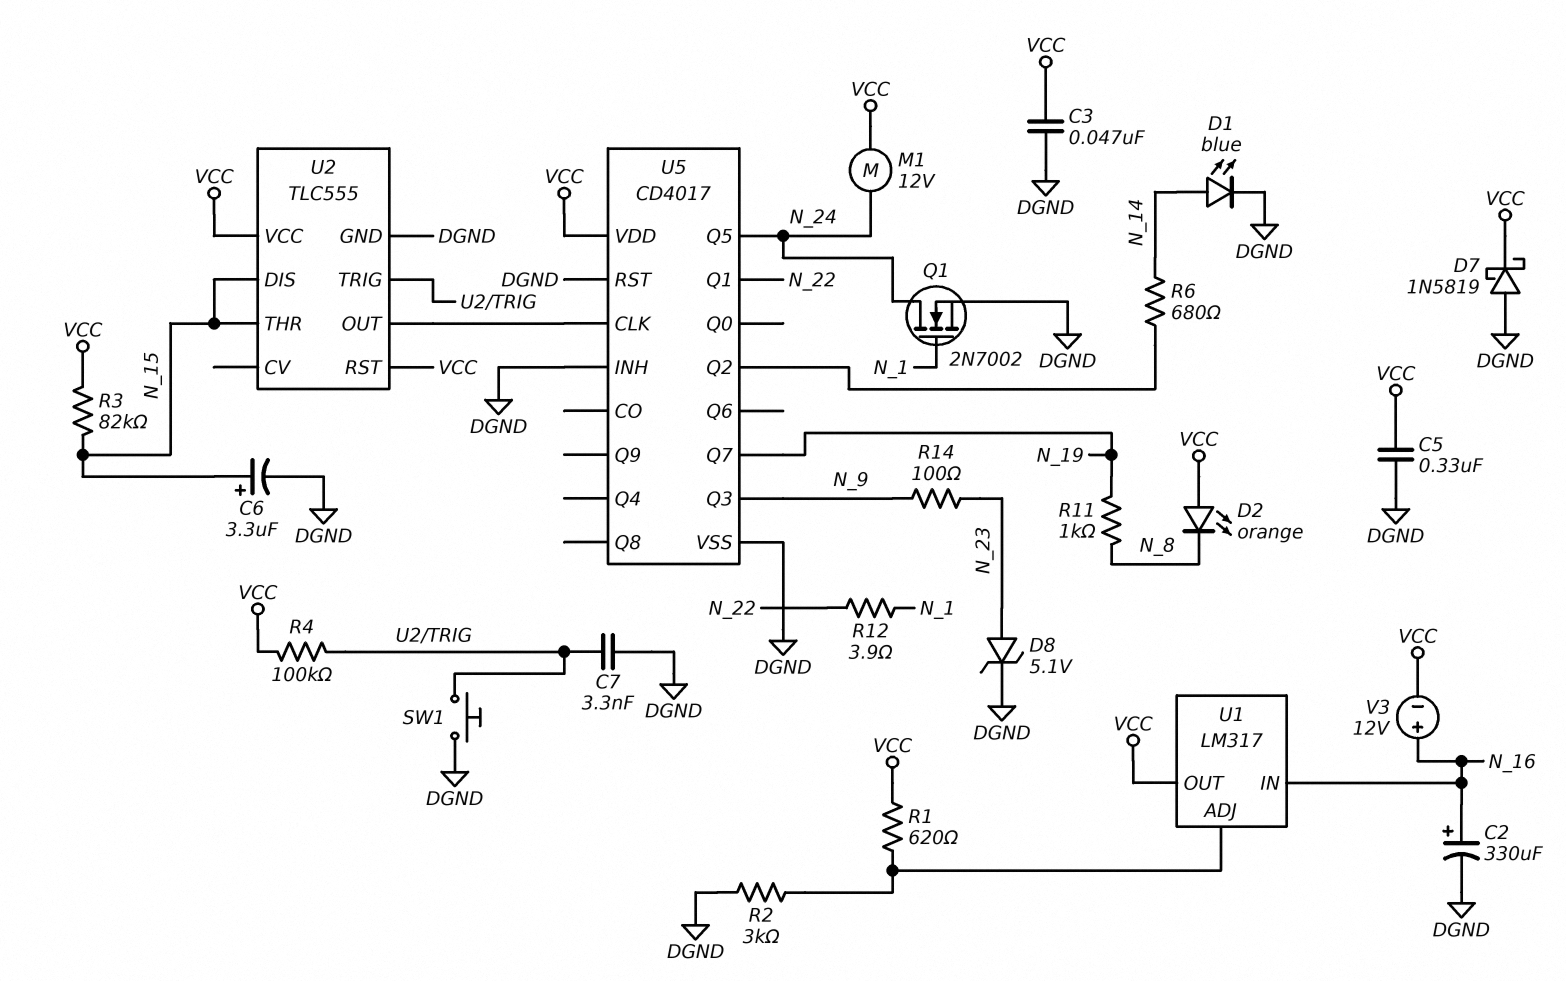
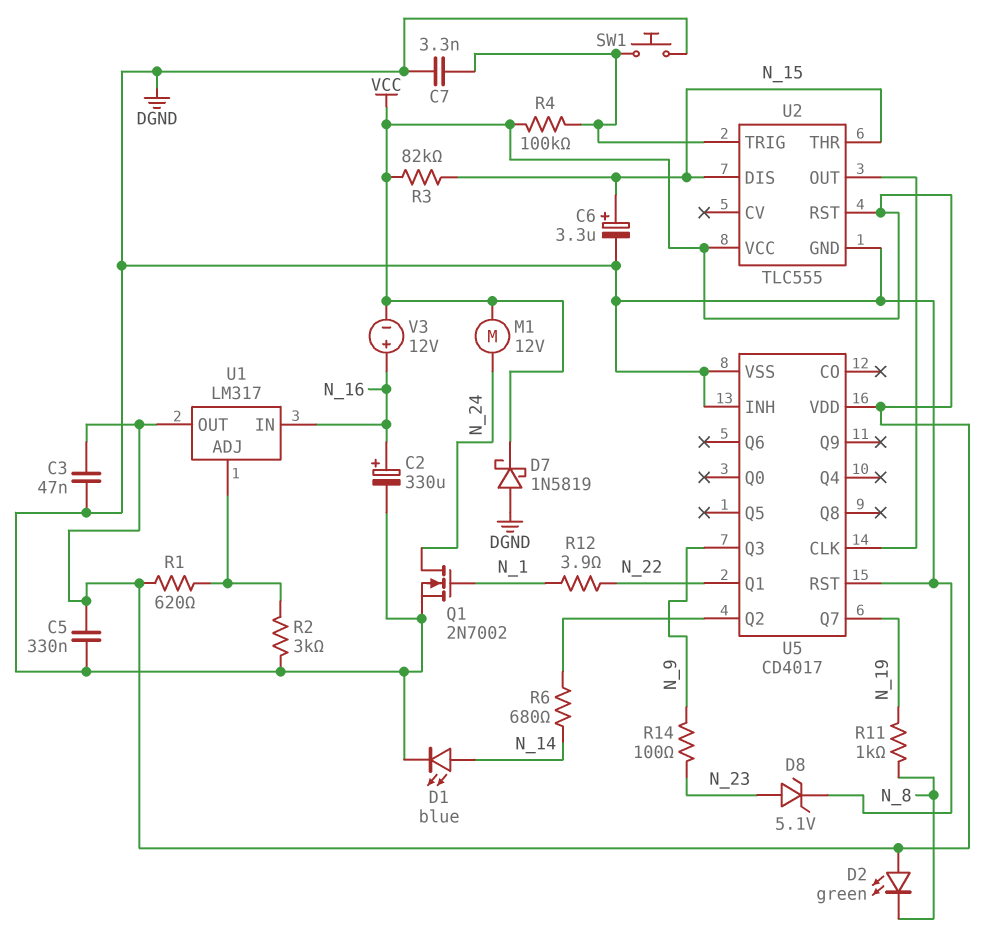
D2: LED orange (A VCC, K N_8) -> LED green (A VCC, K N_8)
U5 pin Q5: N_24 -> none

